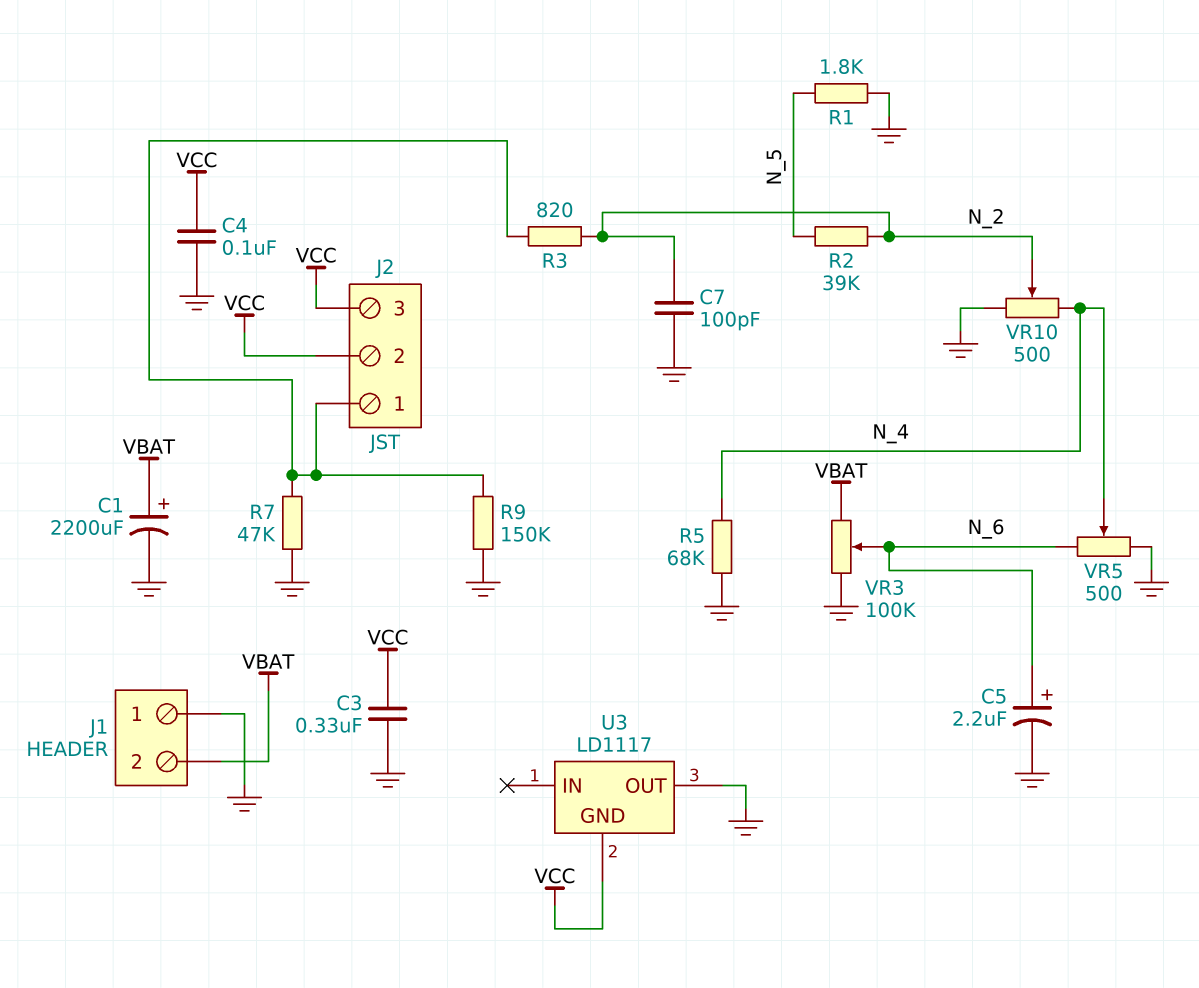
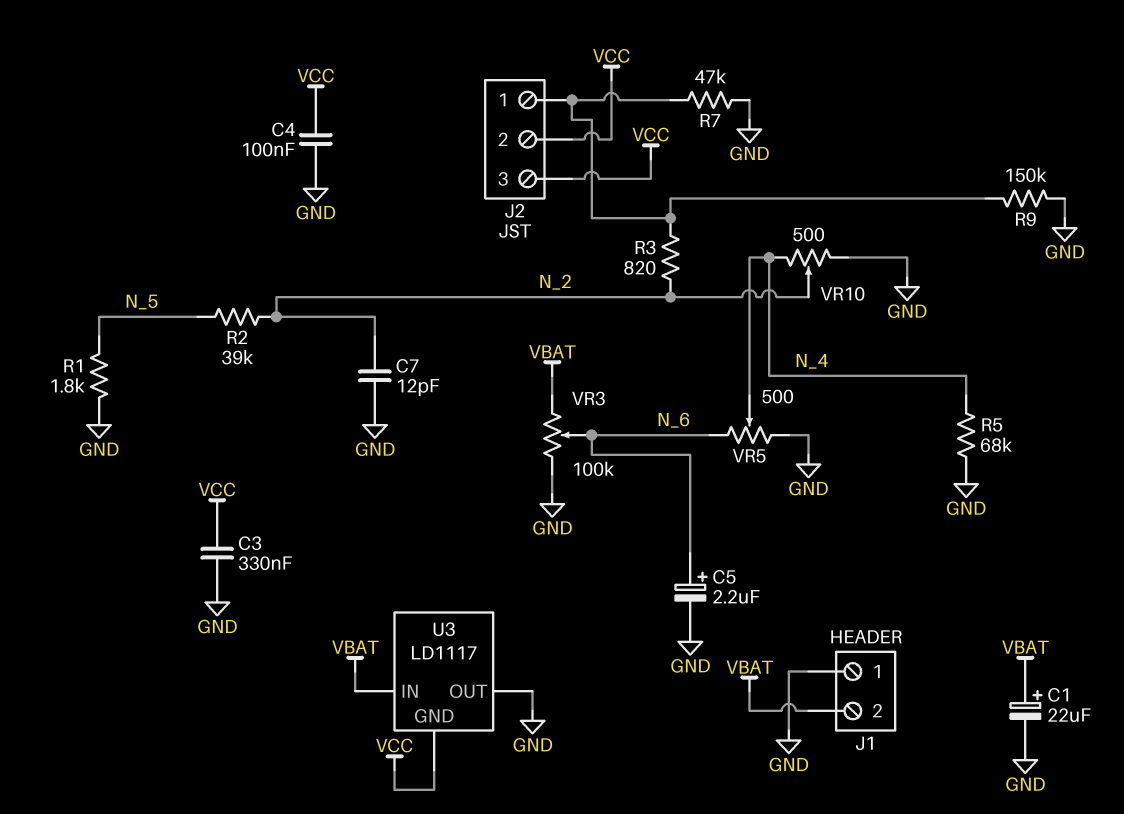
C1: 2200uF (plus VBAT, minus GND) -> 22uF (plus VBAT, minus GND)
C7: 100pF (GND, N_2) -> 12pF (GND, N_2)
U3 pin IN: none -> VBAT

